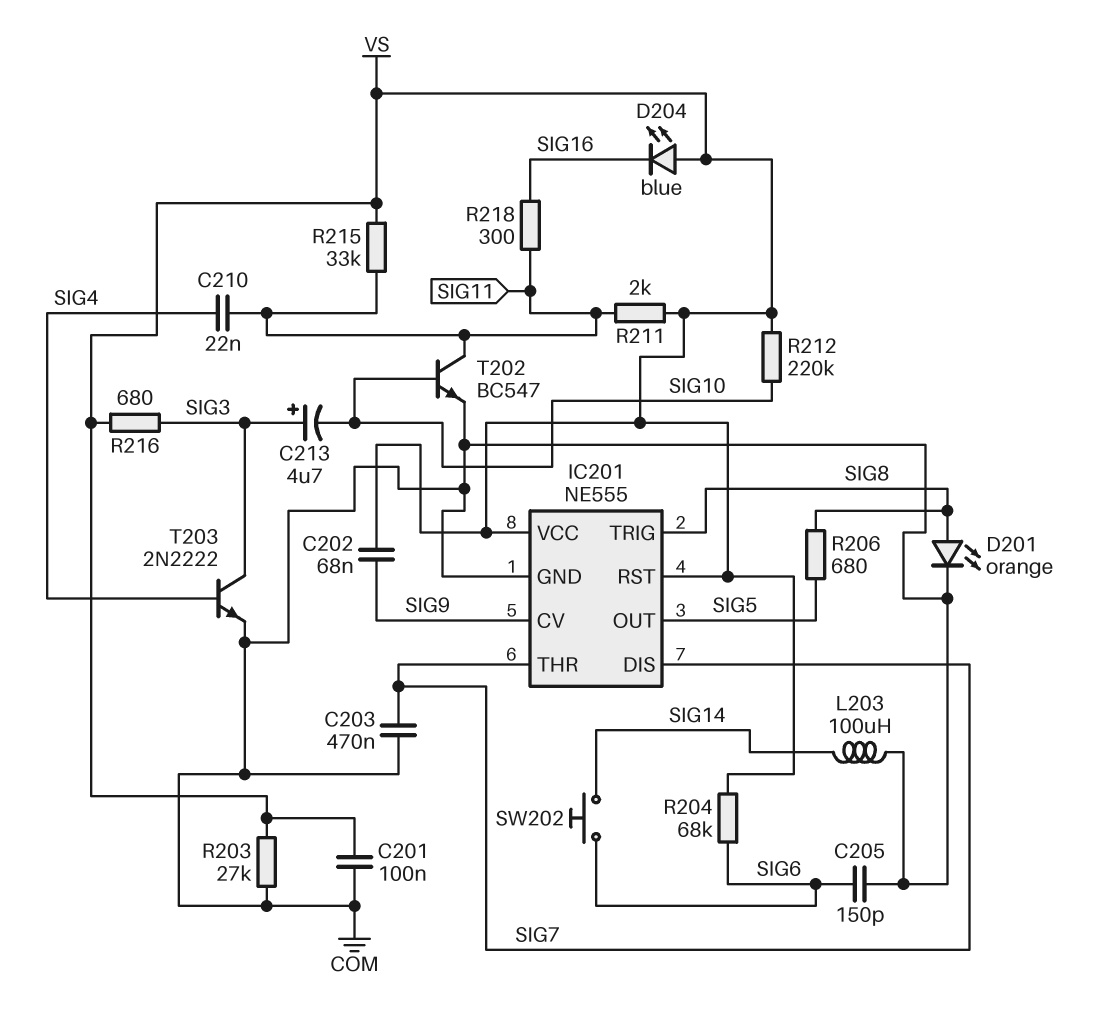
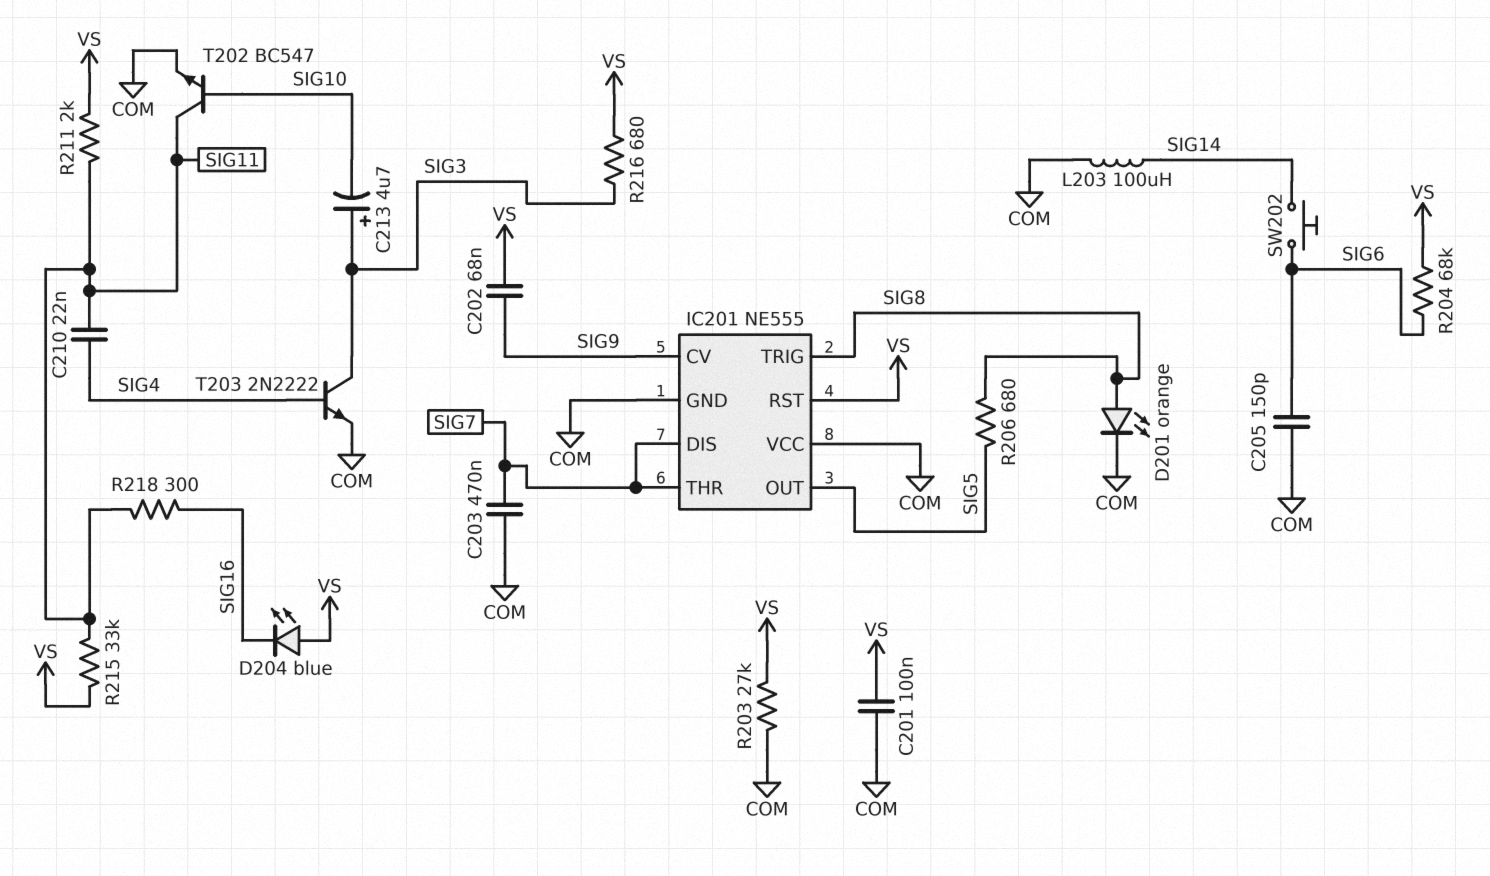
IC201 pin VCC: VS -> COM
R212: 220k (SIG10, VS) -> none

